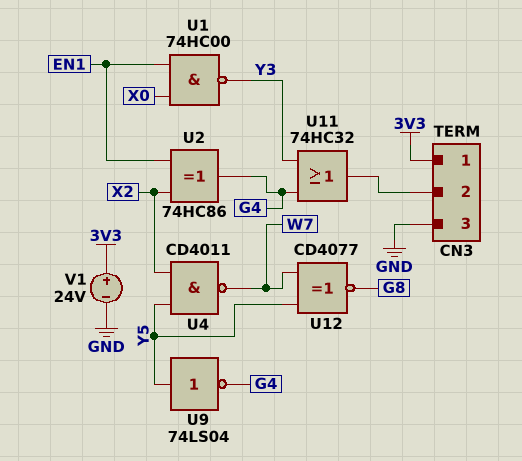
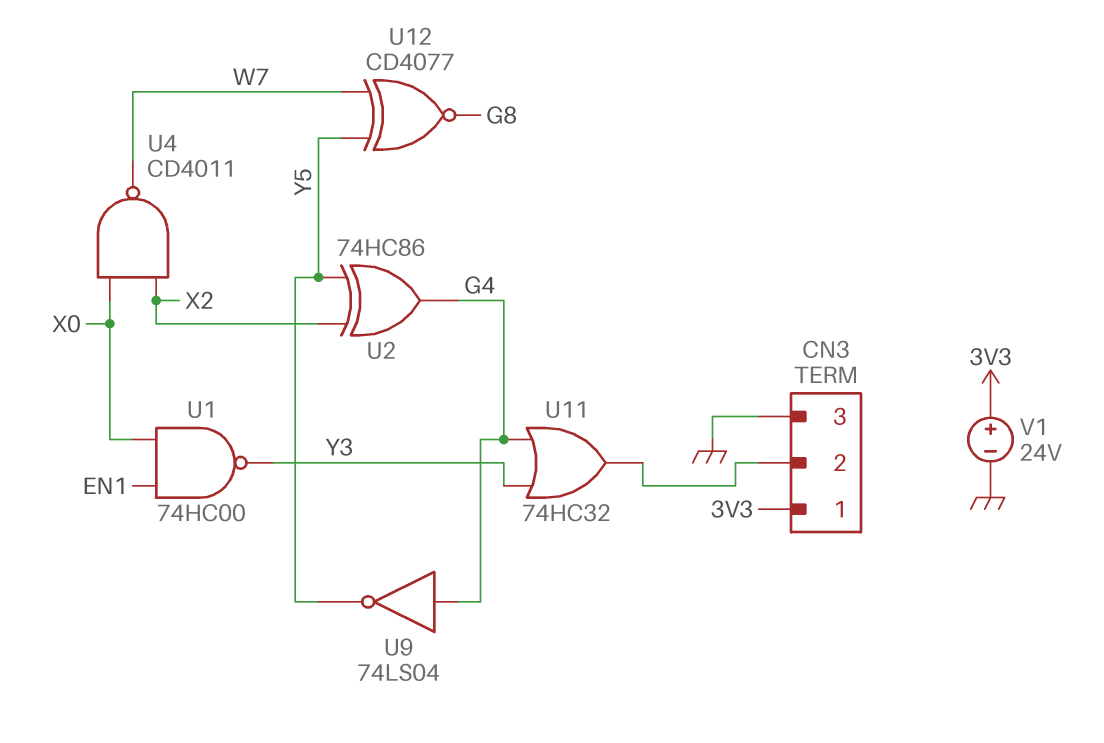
U2: XOR 74HC86 (in EN1, in X2, out G4) -> XOR 74HC86 (in X2, in Y5, out G4)
U4: NAND CD4011 (in X2, in Y5, out W7) -> NAND CD4011 (in X0, in X2, out W7)
U9: NOT 74LS04 (in Y5, out G4) -> NOT 74LS04 (in G4, out Y5)

